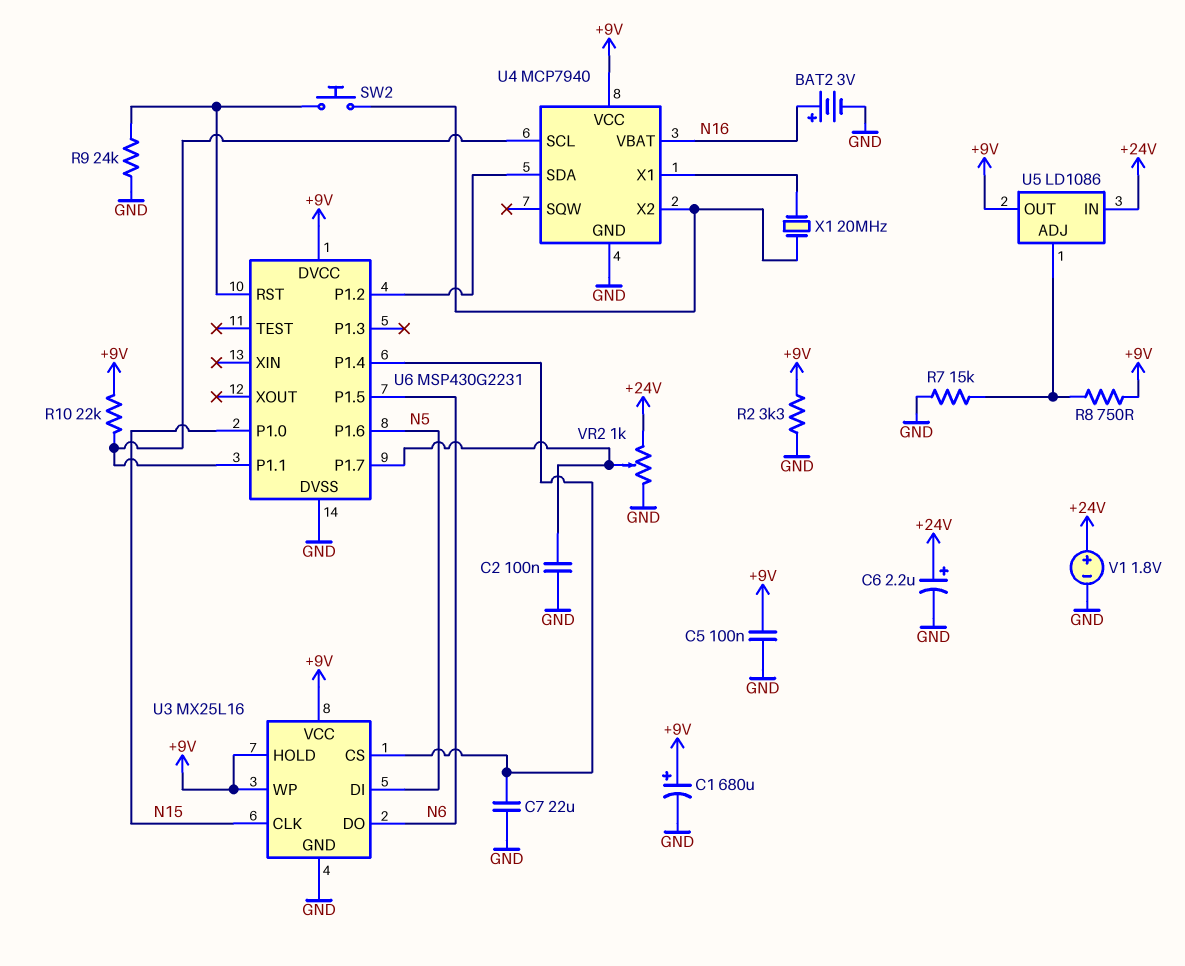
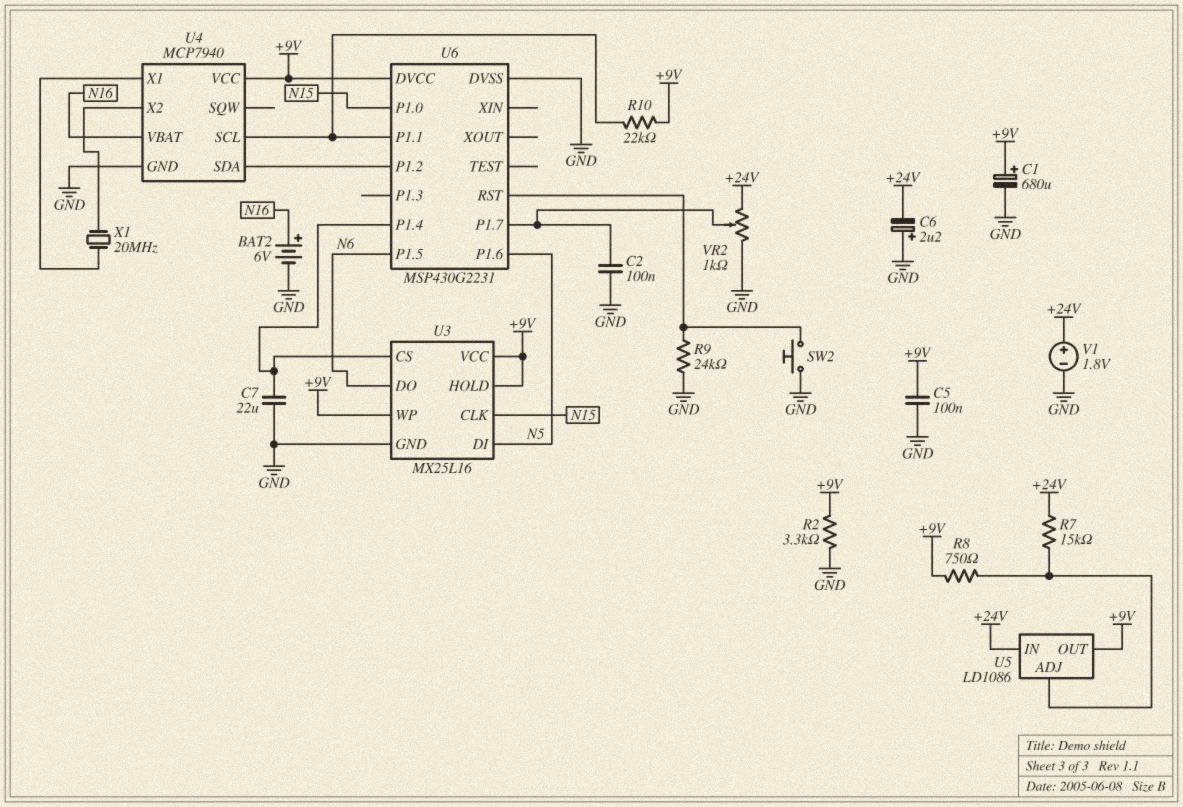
BAT2: 3V (plus N16, minus GND) -> 6V (plus N16, minus GND)
C6: 2.2uF (plus +24V, minus GND) -> 2.2uF (plus GND, minus +24V)
R7: 15k (GND, U5/ADJ) -> 15k (+24V, U5/ADJ)
SW2: button (U4/X2, U6/RST) -> button (GND, U6/RST)

